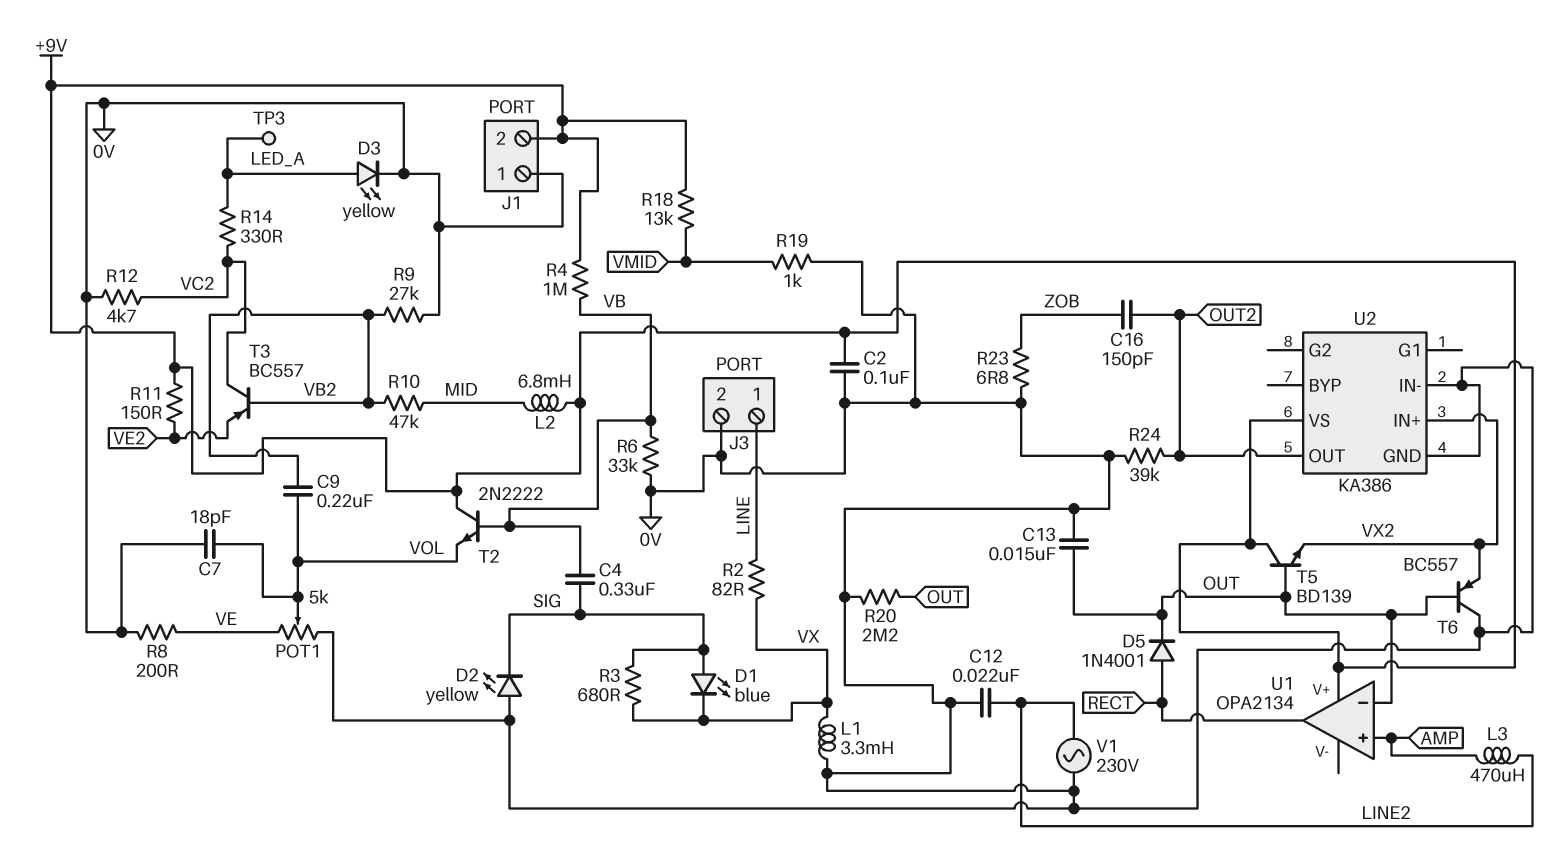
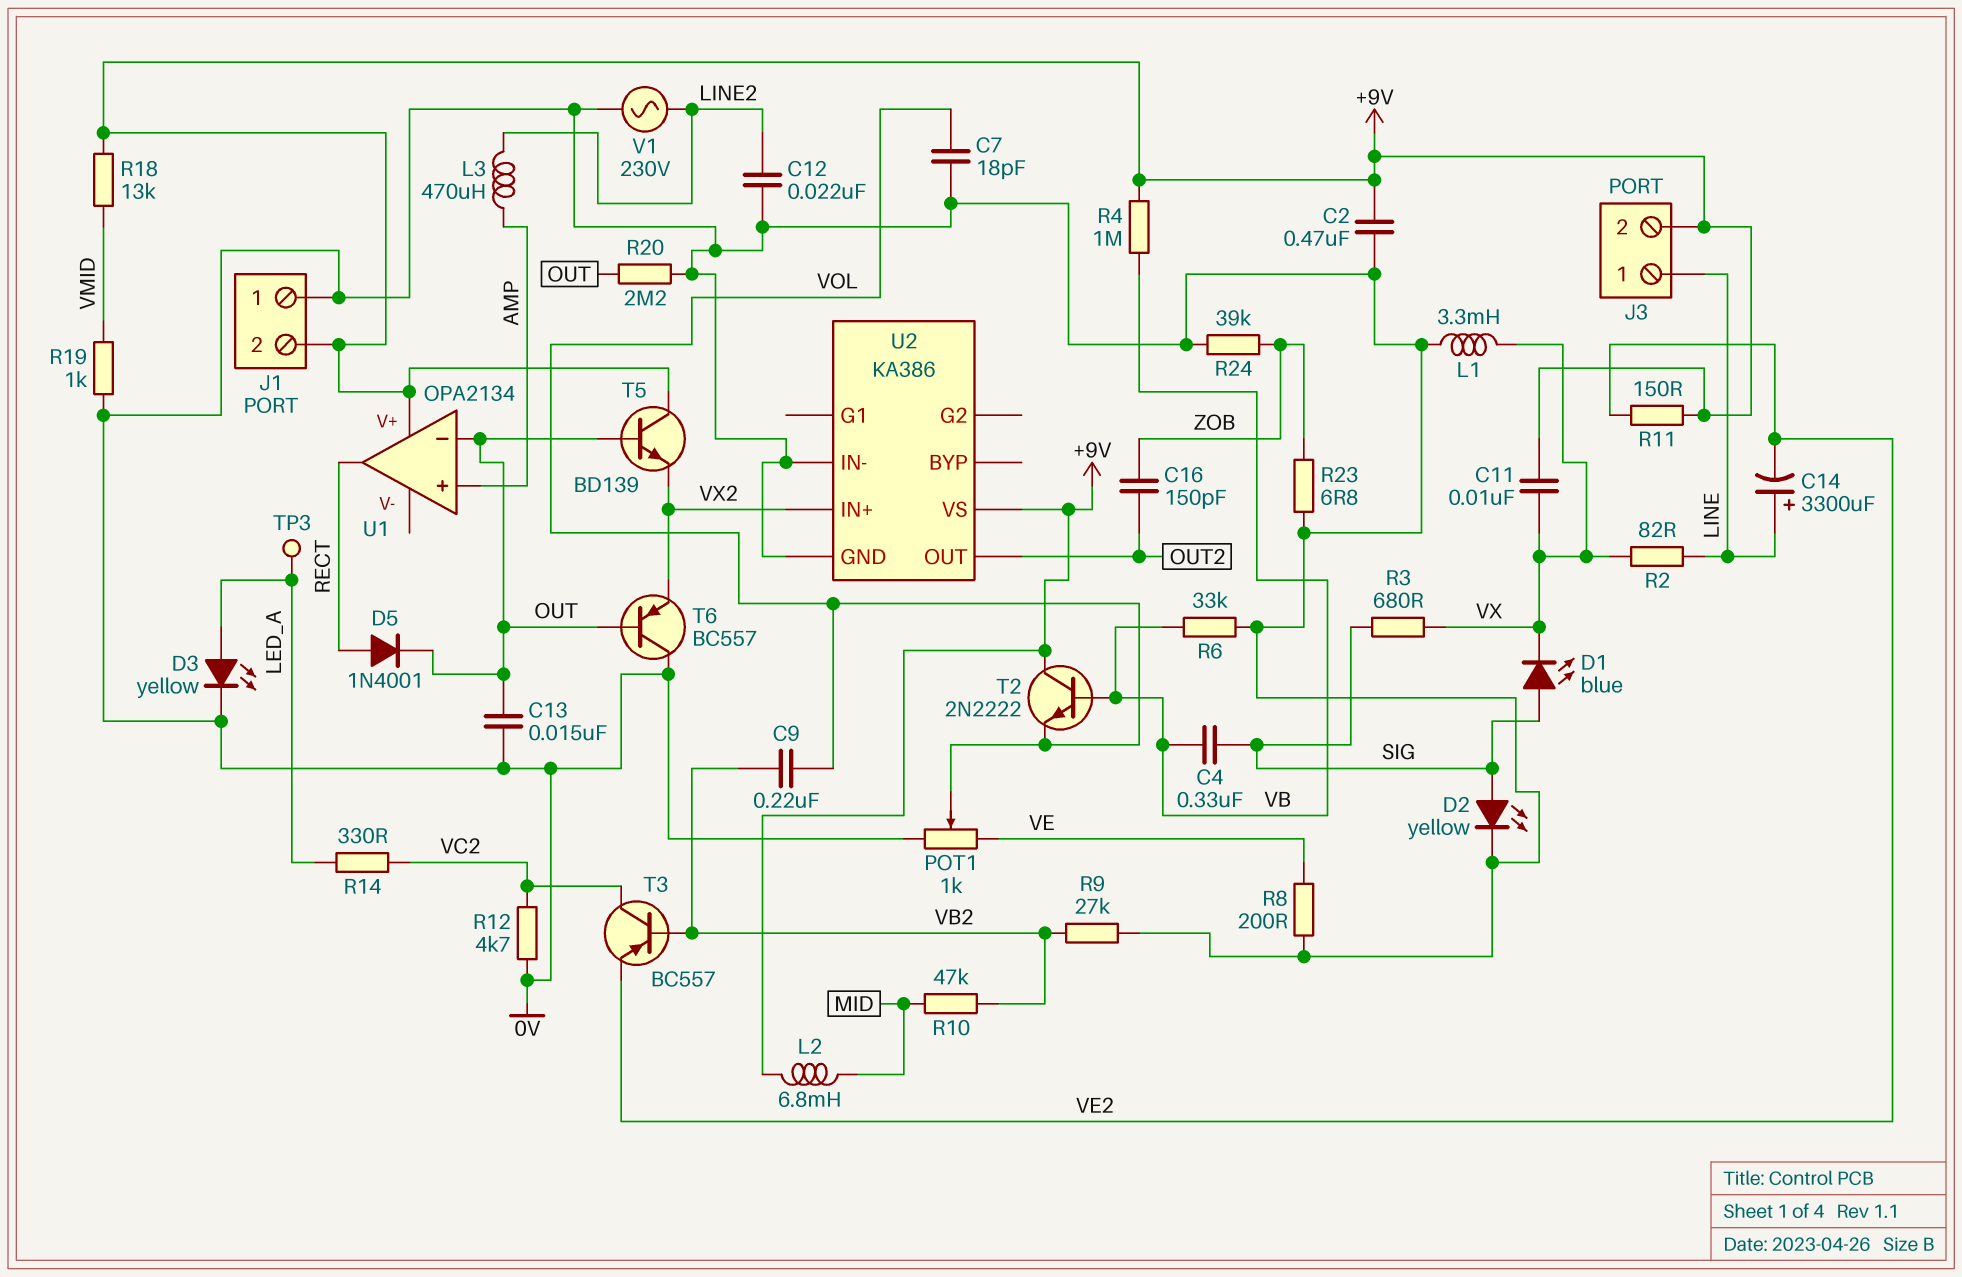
C2: 100nF (+9V, 0V) -> 470nF (+9V, 0V)
C11: none -> 10nF (+9V, VX)
C14: none -> 3300uF (plus LINE, minus VE2)
D2: LED yellow (A 0V, K SIG) -> LED yellow (A SIG, K 0V)
J3 pin 2: 0V -> +9V
POT1: 5k (0V, VE, wiper VOL) -> 1k (0V, VE, wiper VOL)
R24: 39k (0V, OUT2) -> 39k (0V, ZOB)

